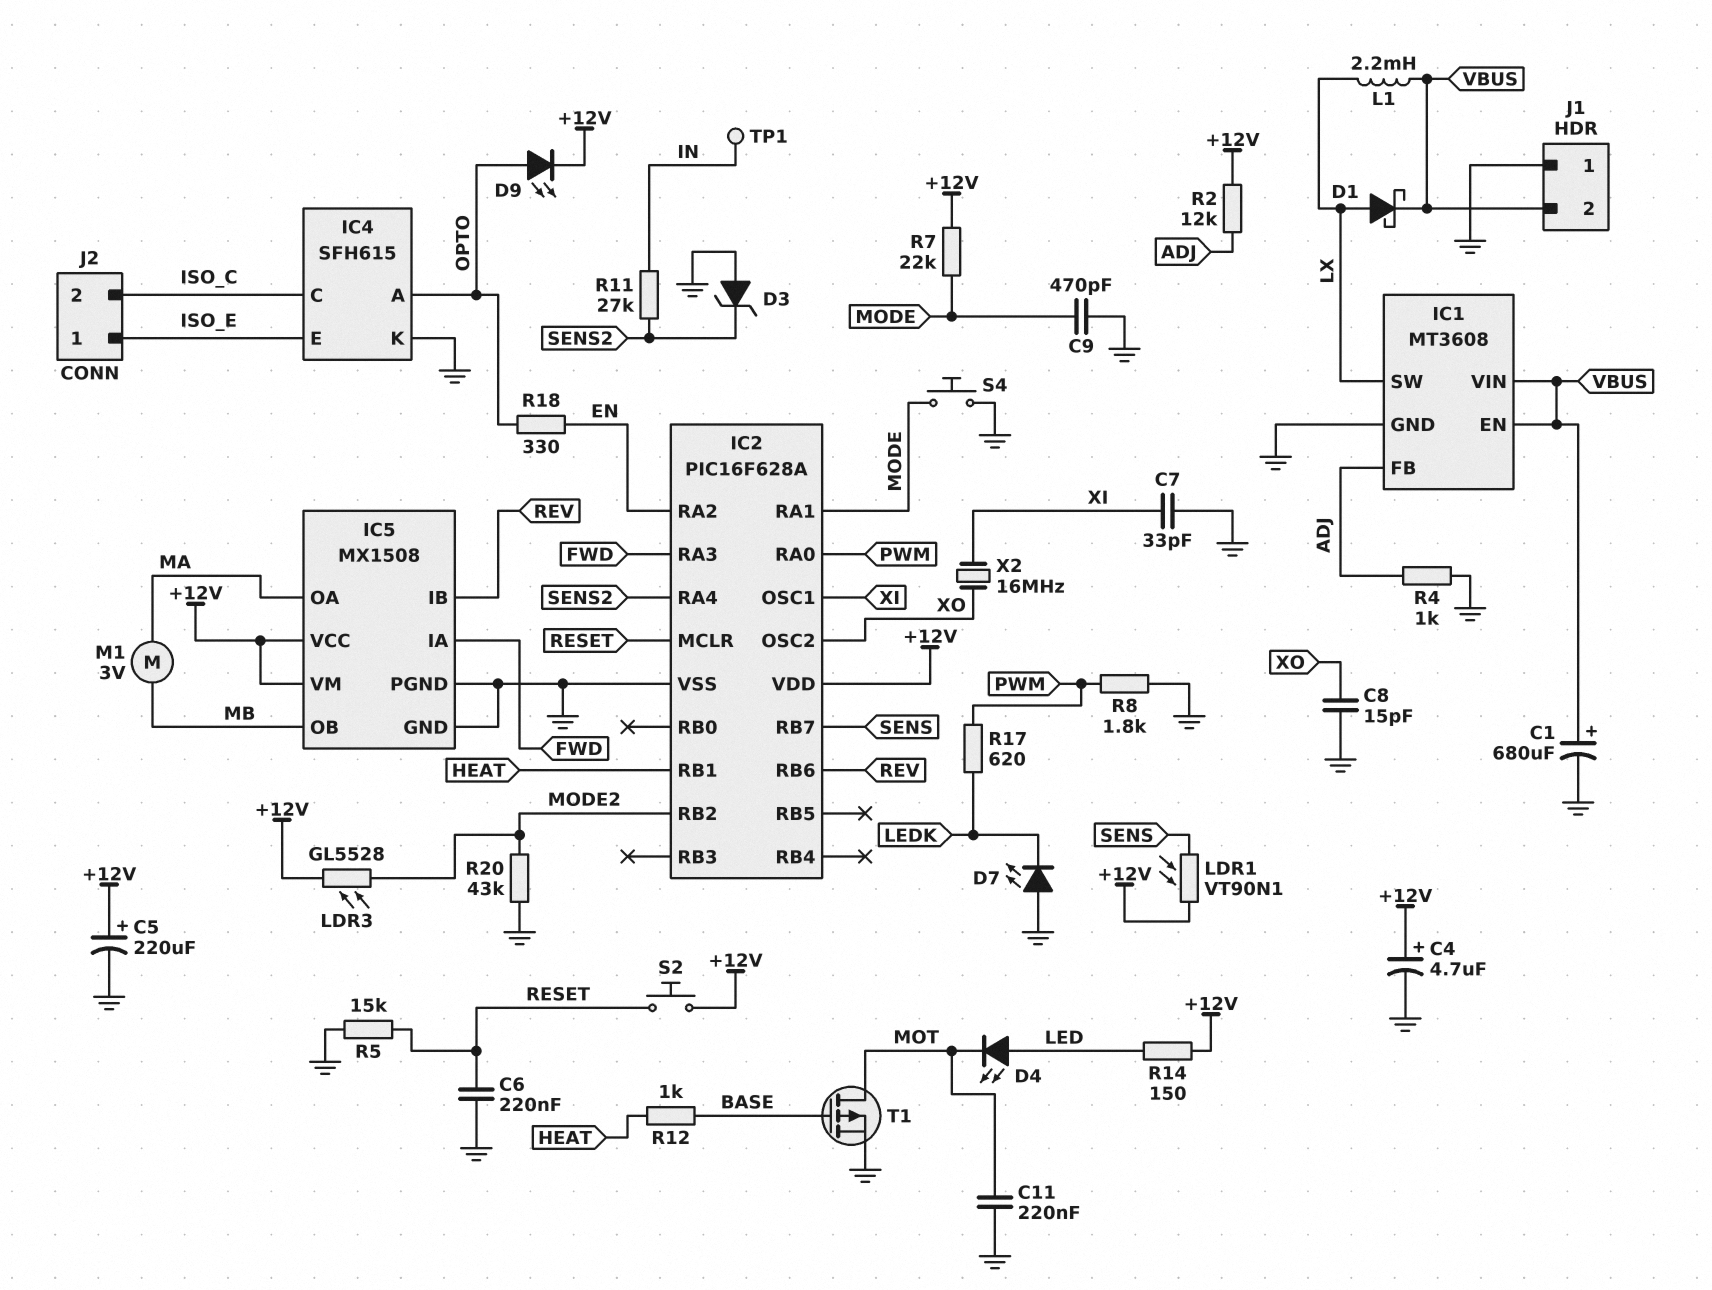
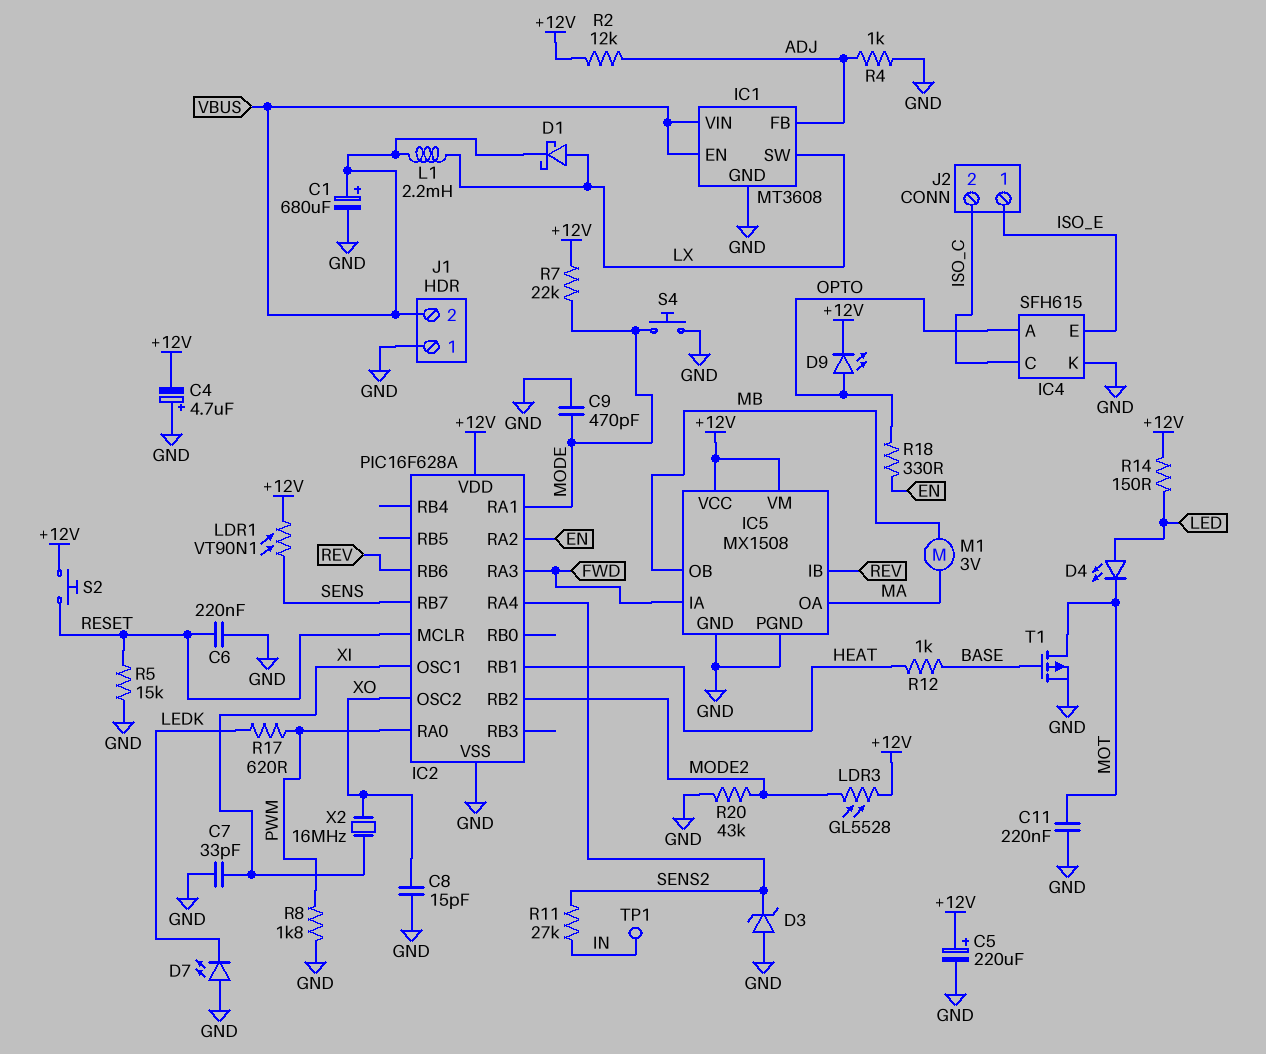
C4: 4.7uF (plus +12V, minus GND) -> 4.7uF (plus GND, minus +12V)

